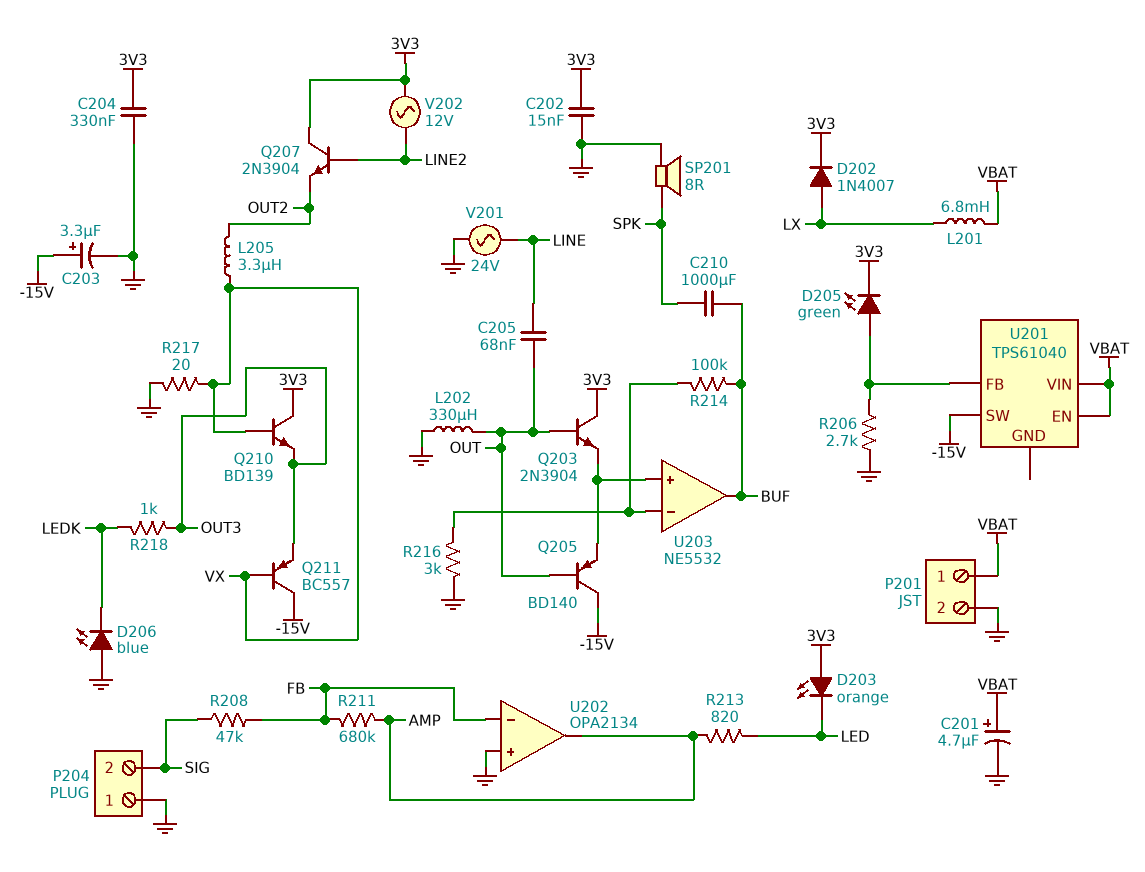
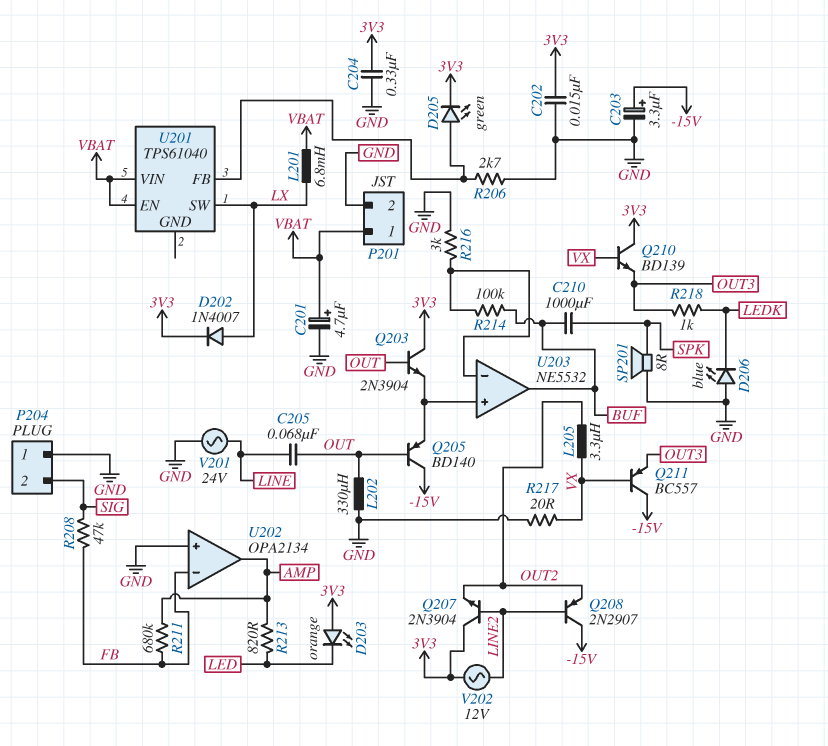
Q208: none -> PNP 2N2907 (B LINE2, C -15V, E OUT2)
U201 pin SW: -15V -> LX

